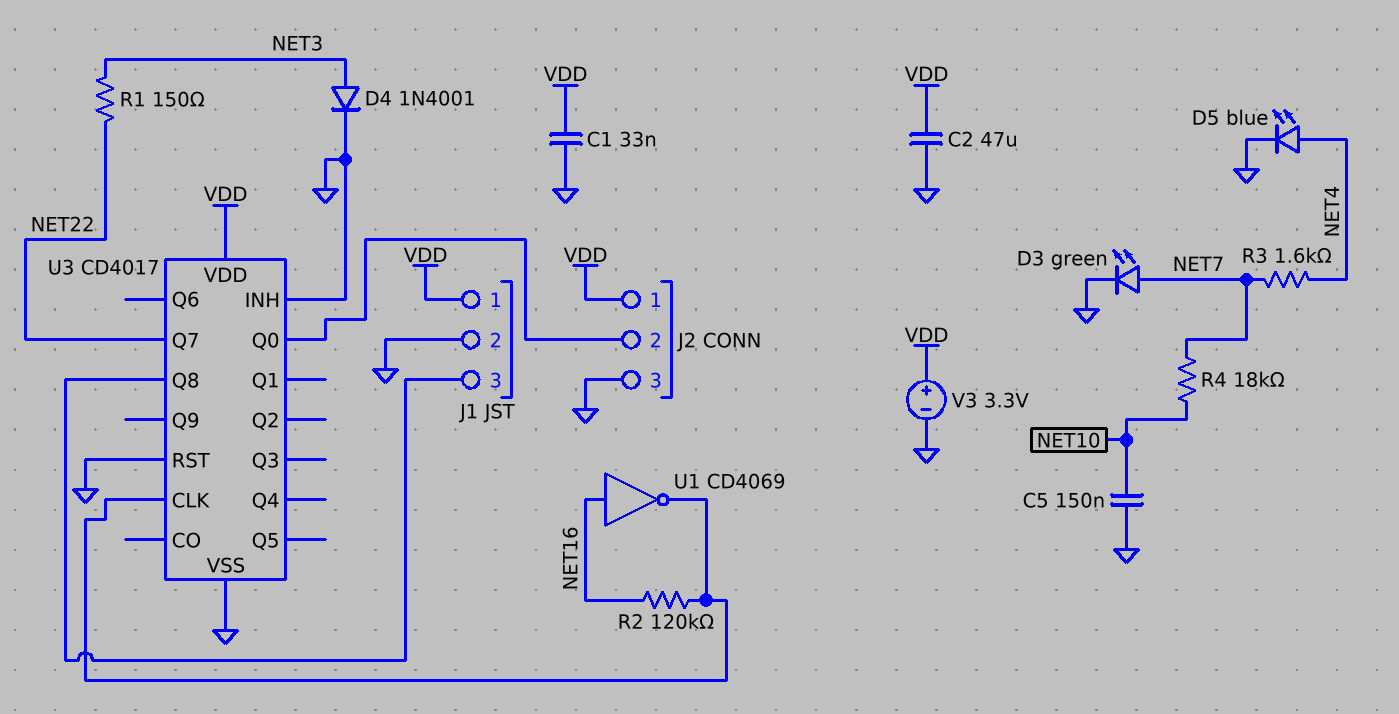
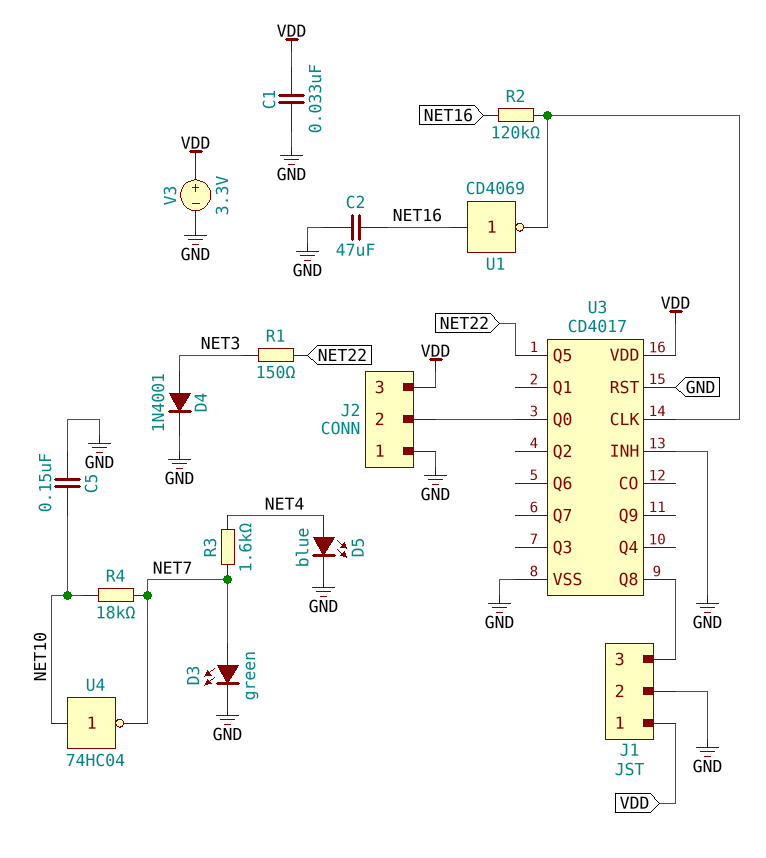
C2: 47uF (GND, VDD) -> 47uF (GND, NET16)
J2 pin 1: VDD -> GND
J2 pin 3: GND -> VDD
U3 pin Q5: none -> NET22
U3 pin Q7: NET22 -> none
U4: none -> NOT 74HC04 (in NET10, out NET7)

